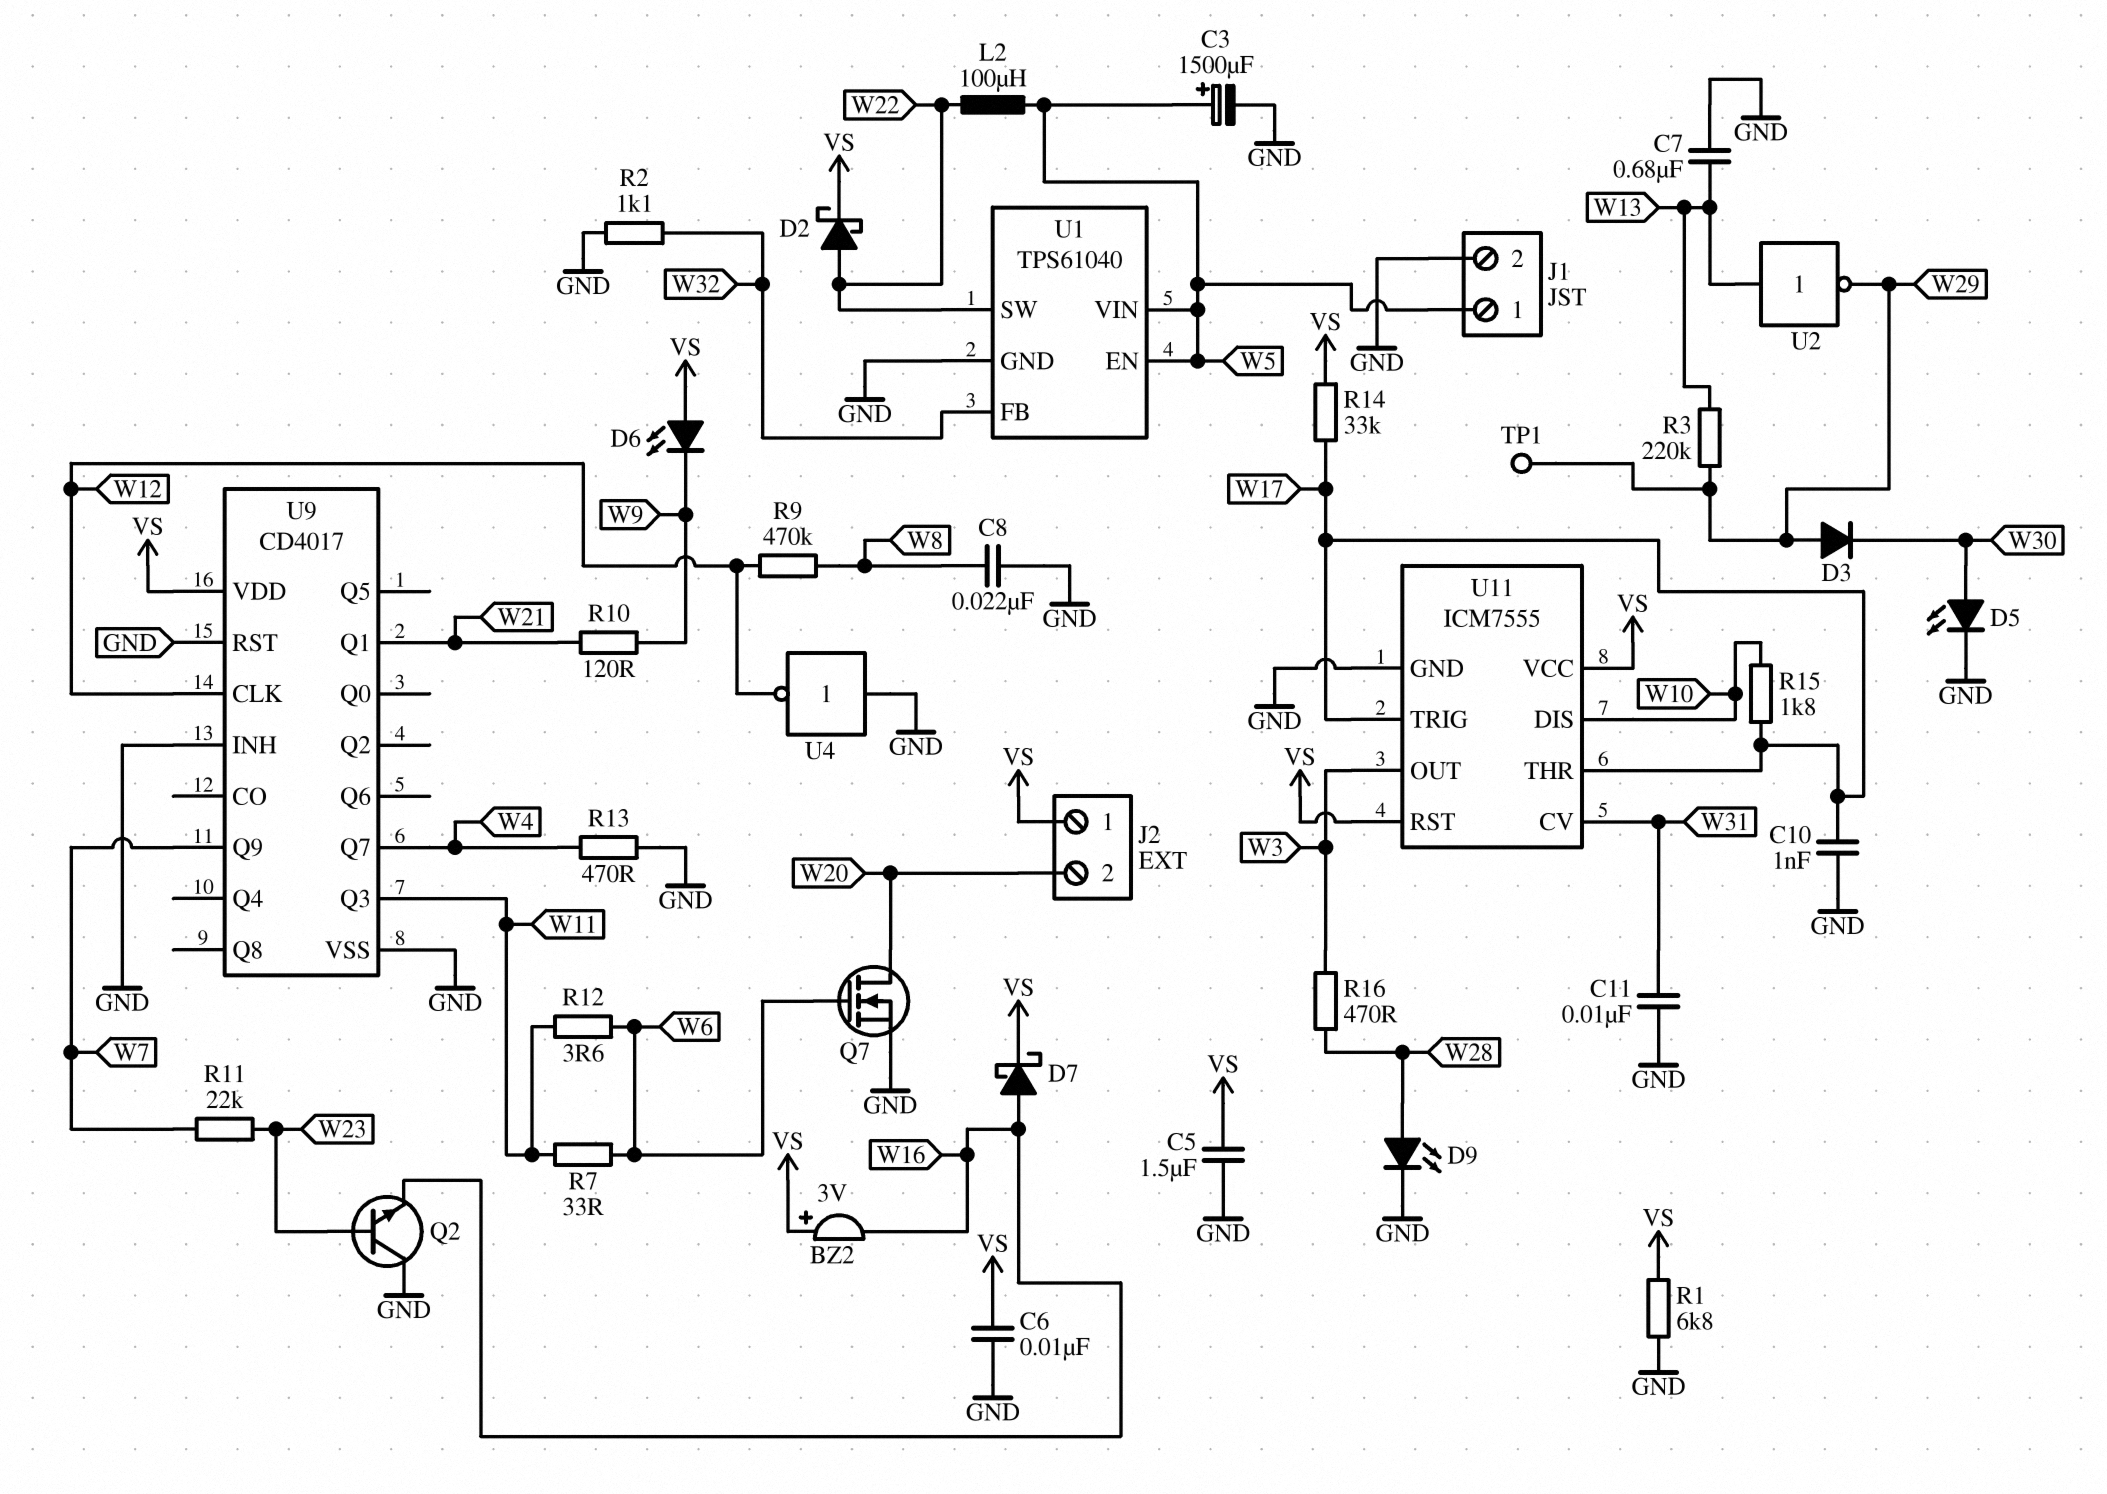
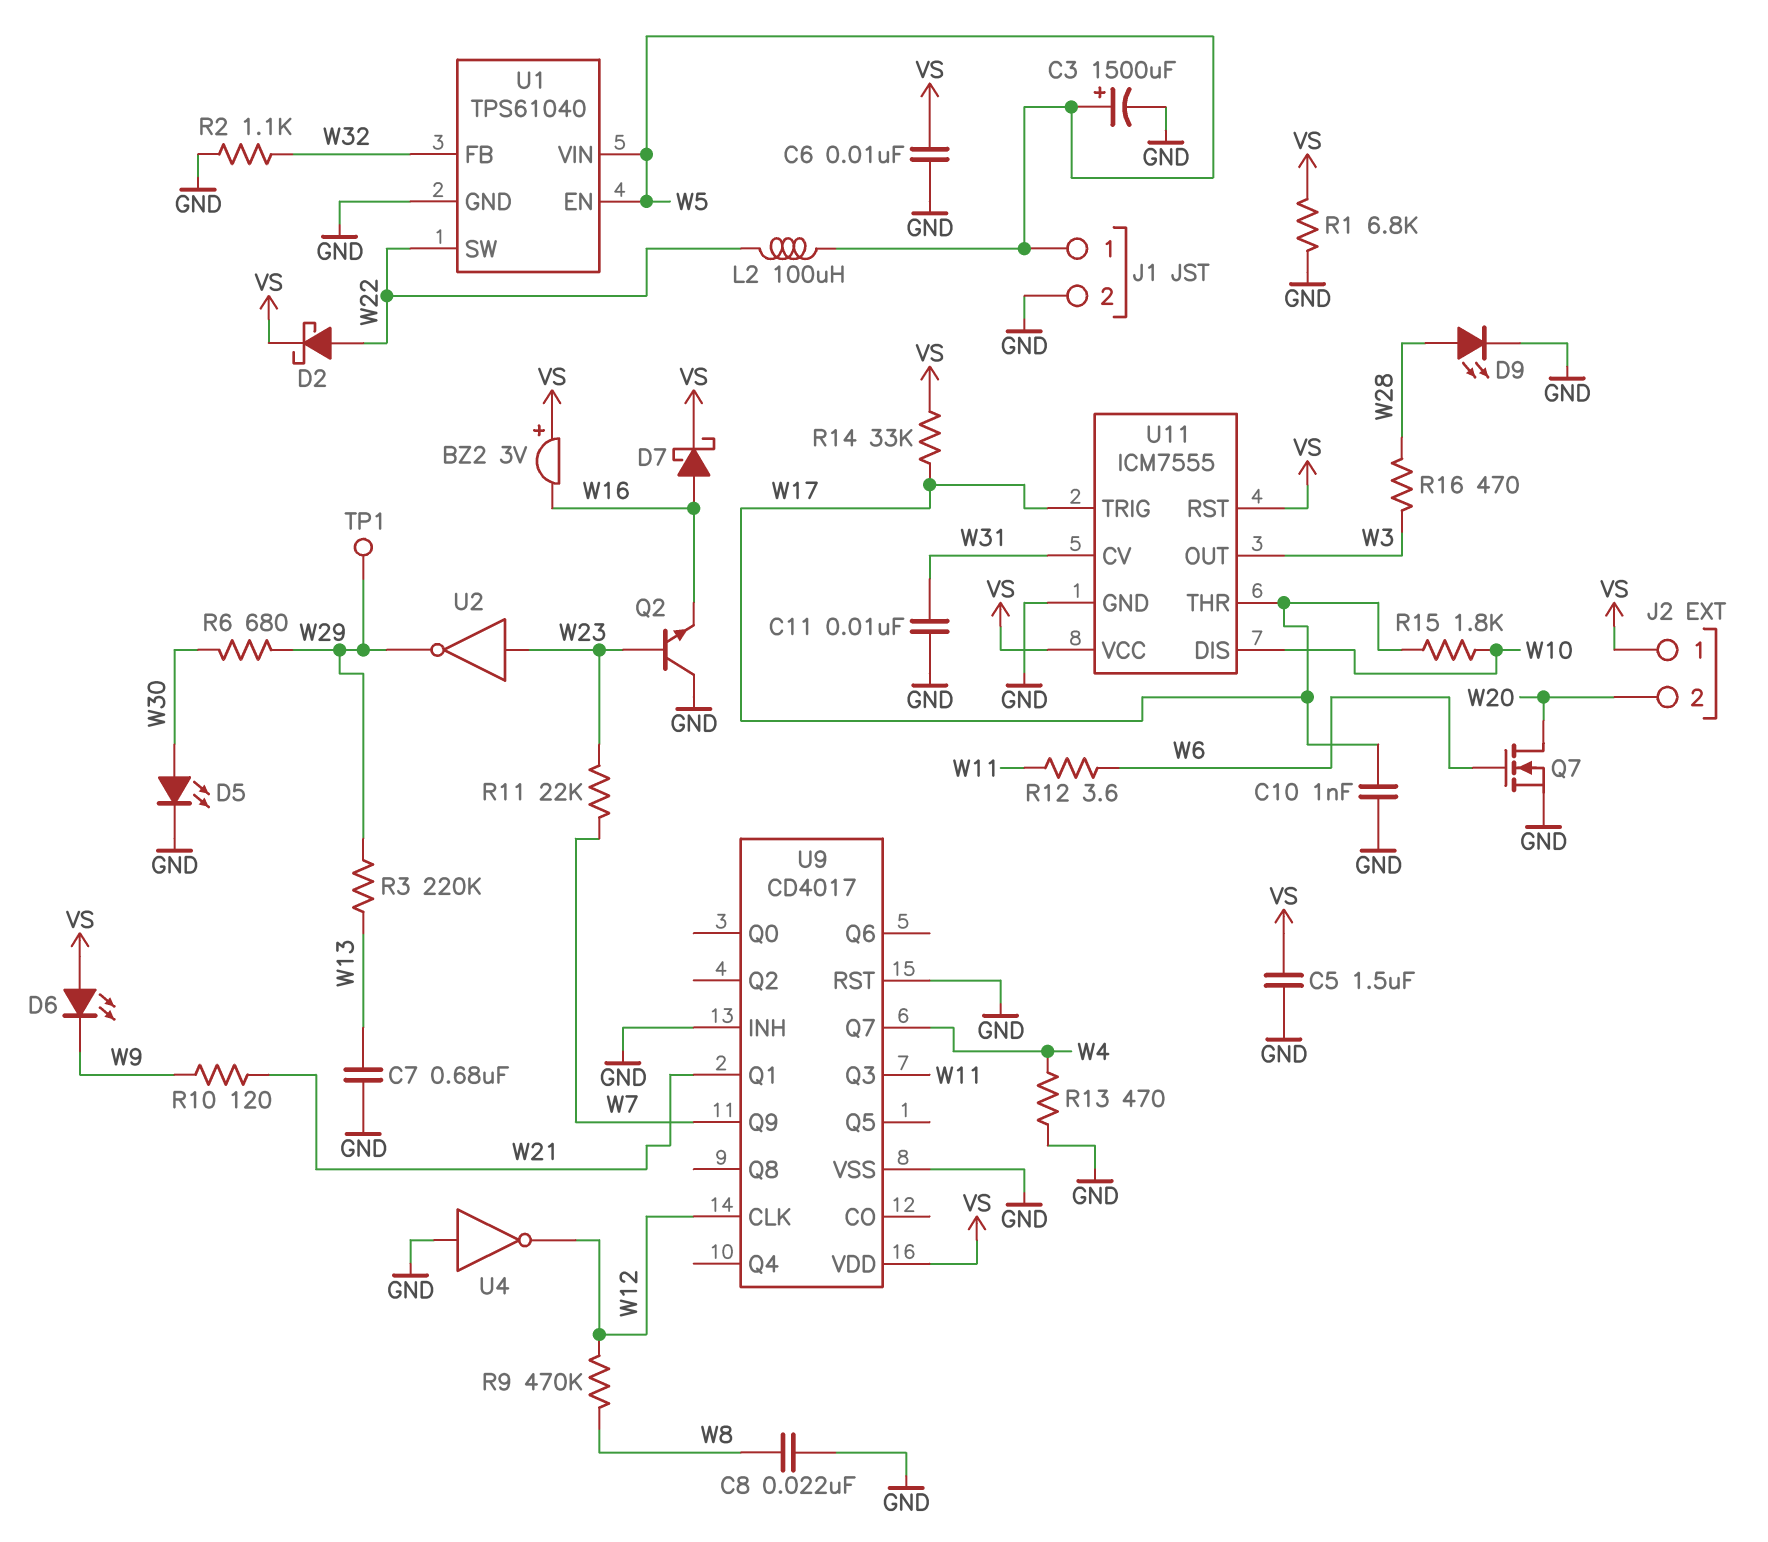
D3: diode (A W29, K W30) -> none
R6: none -> 680 (W29, W30)
R7: 33 (W6, W11) -> none
U2: NOT (in W13, out W29) -> NOT (in W23, out W29)

